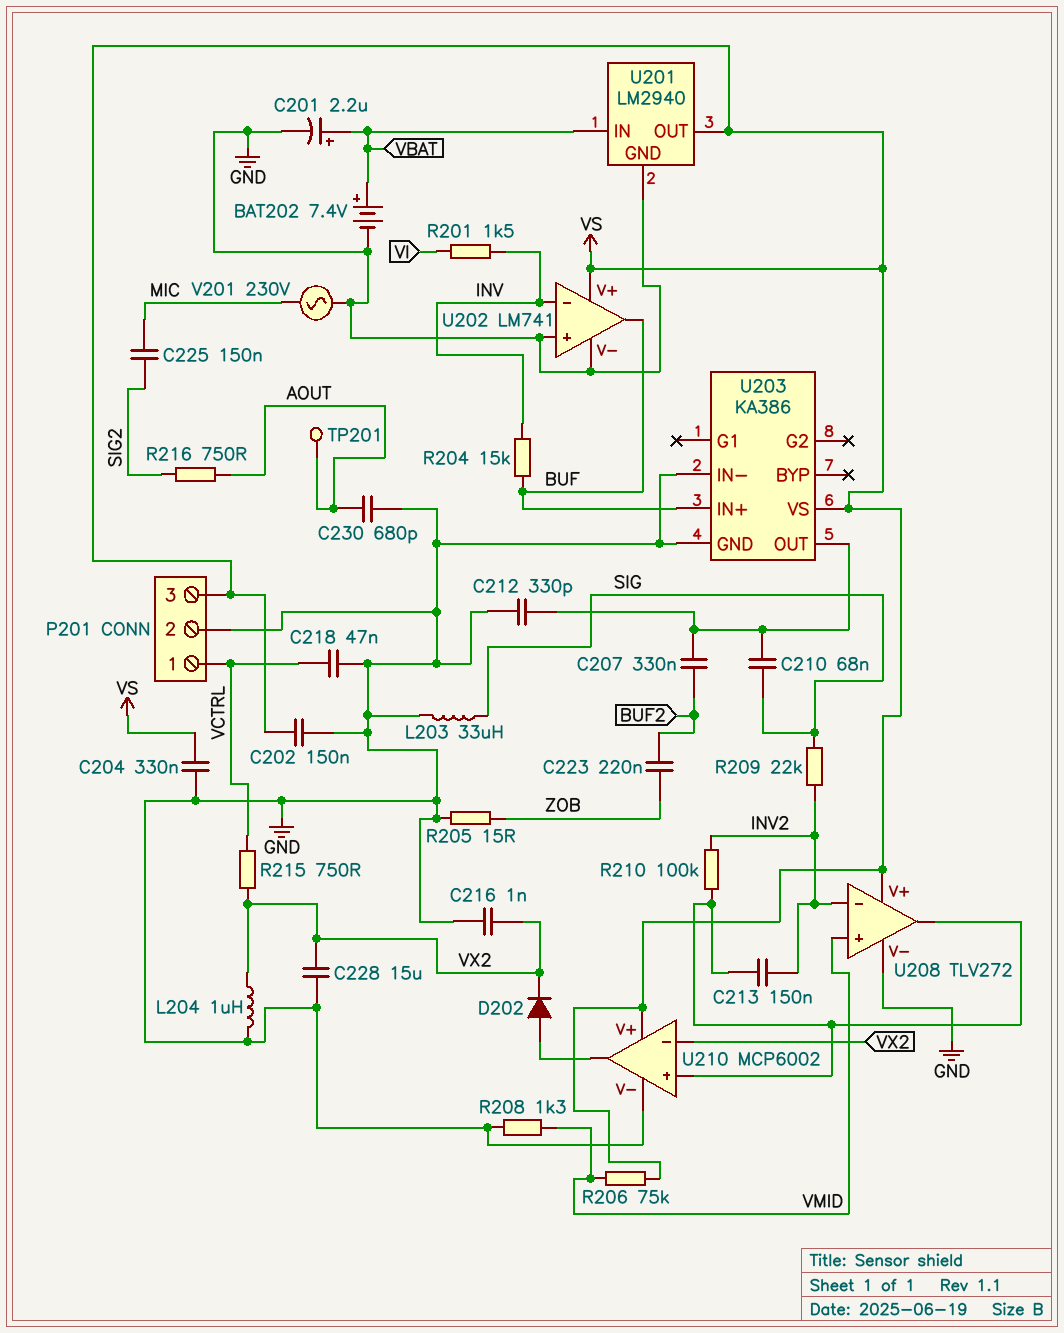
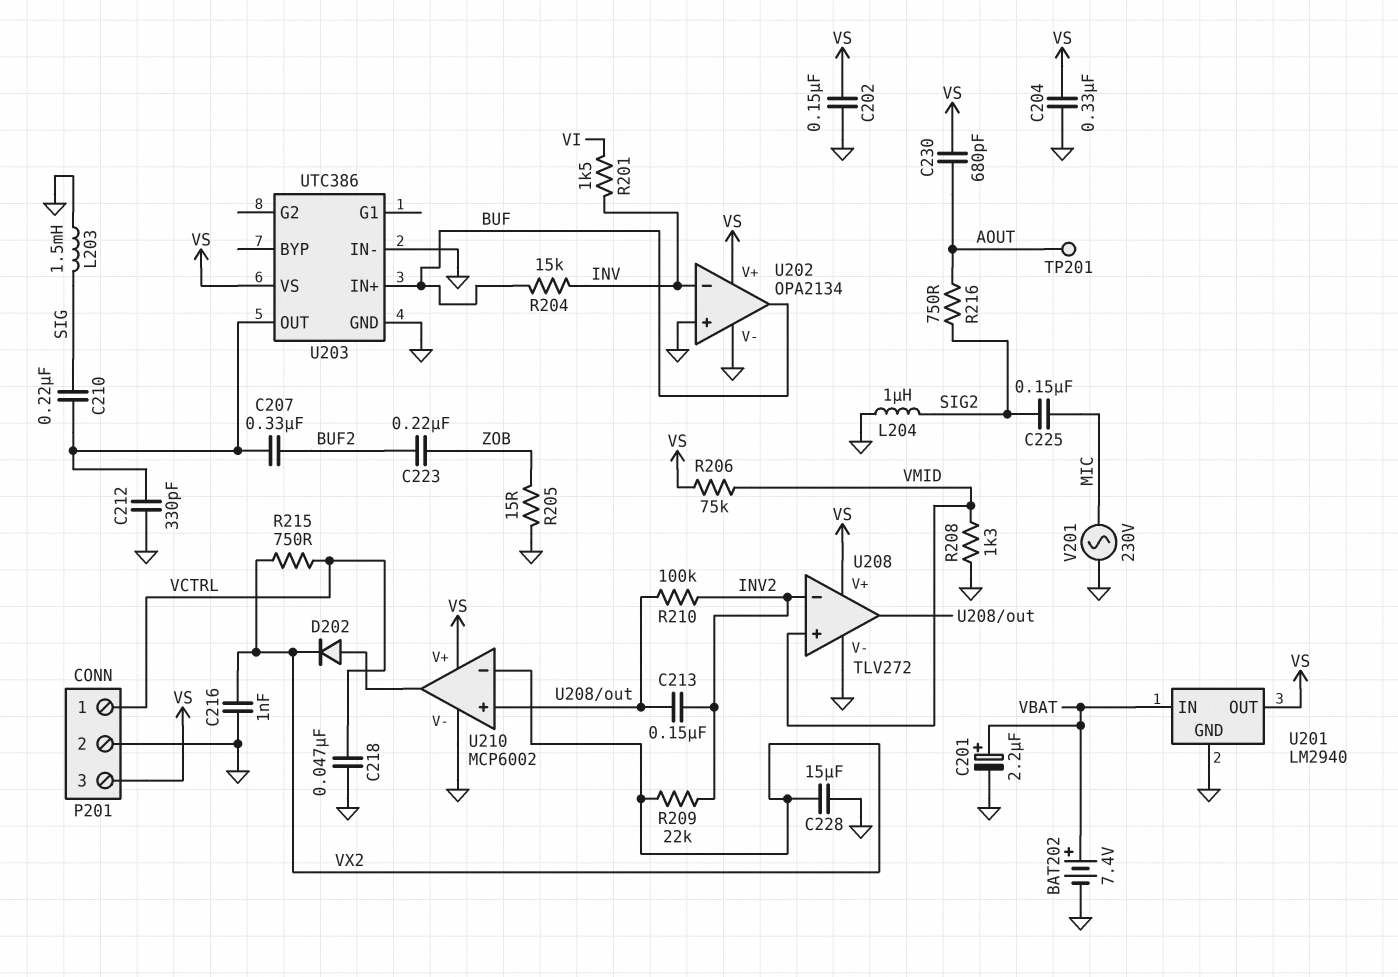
C210: 68nF (SIG, U203/OUT) -> 220nF (SIG, U203/OUT)
C230: 680pF (AOUT, GND) -> 680pF (AOUT, VS)
L203: 33uH (GND, SIG) -> 1.5mH (GND, SIG)
L204: 1uH (GND, VX2) -> 1uH (GND, SIG2)
R209: 22k (INV2, SIG) -> 22k (INV2, VX2)
U202: LM741 -> OPA2134
U203: KA386 -> UTC386

